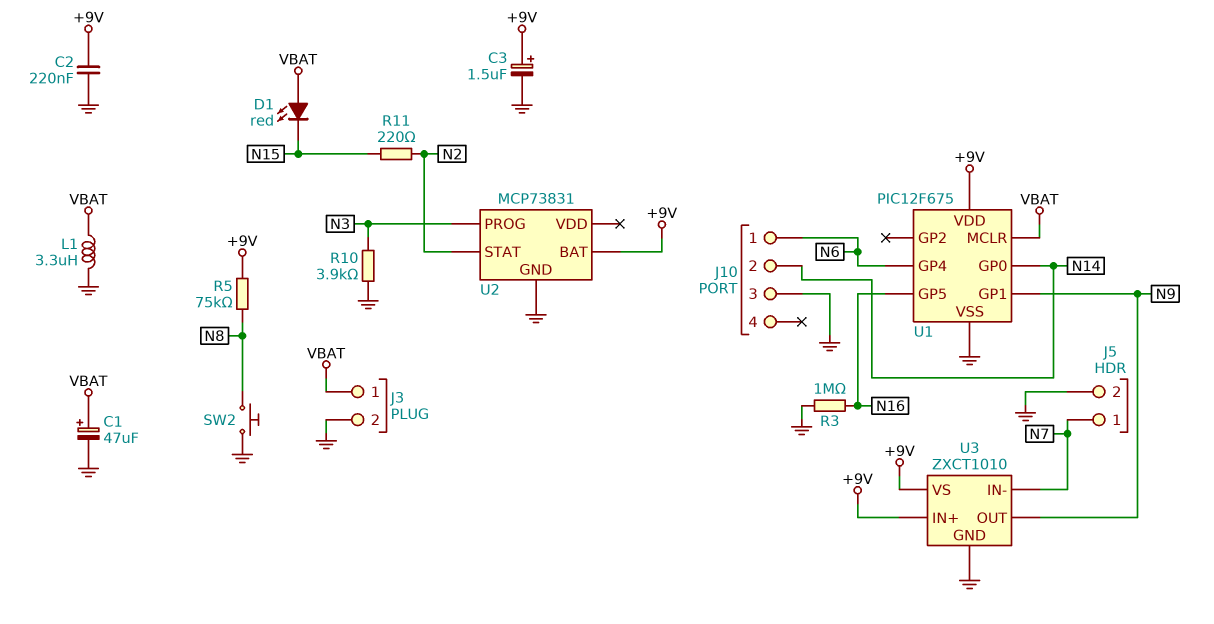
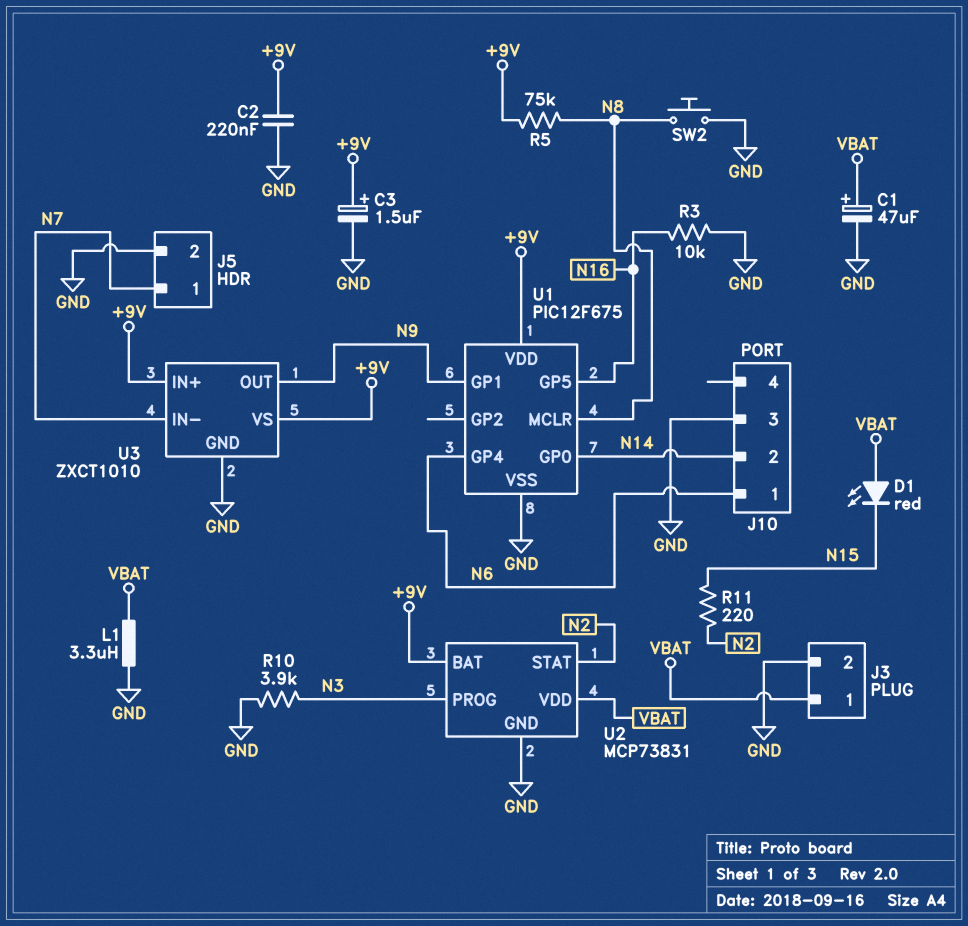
R3: 1M (GND, N16) -> 10k (GND, N16)
U1 pin MCLR: VBAT -> N8
U2 pin VDD: none -> VBAT

